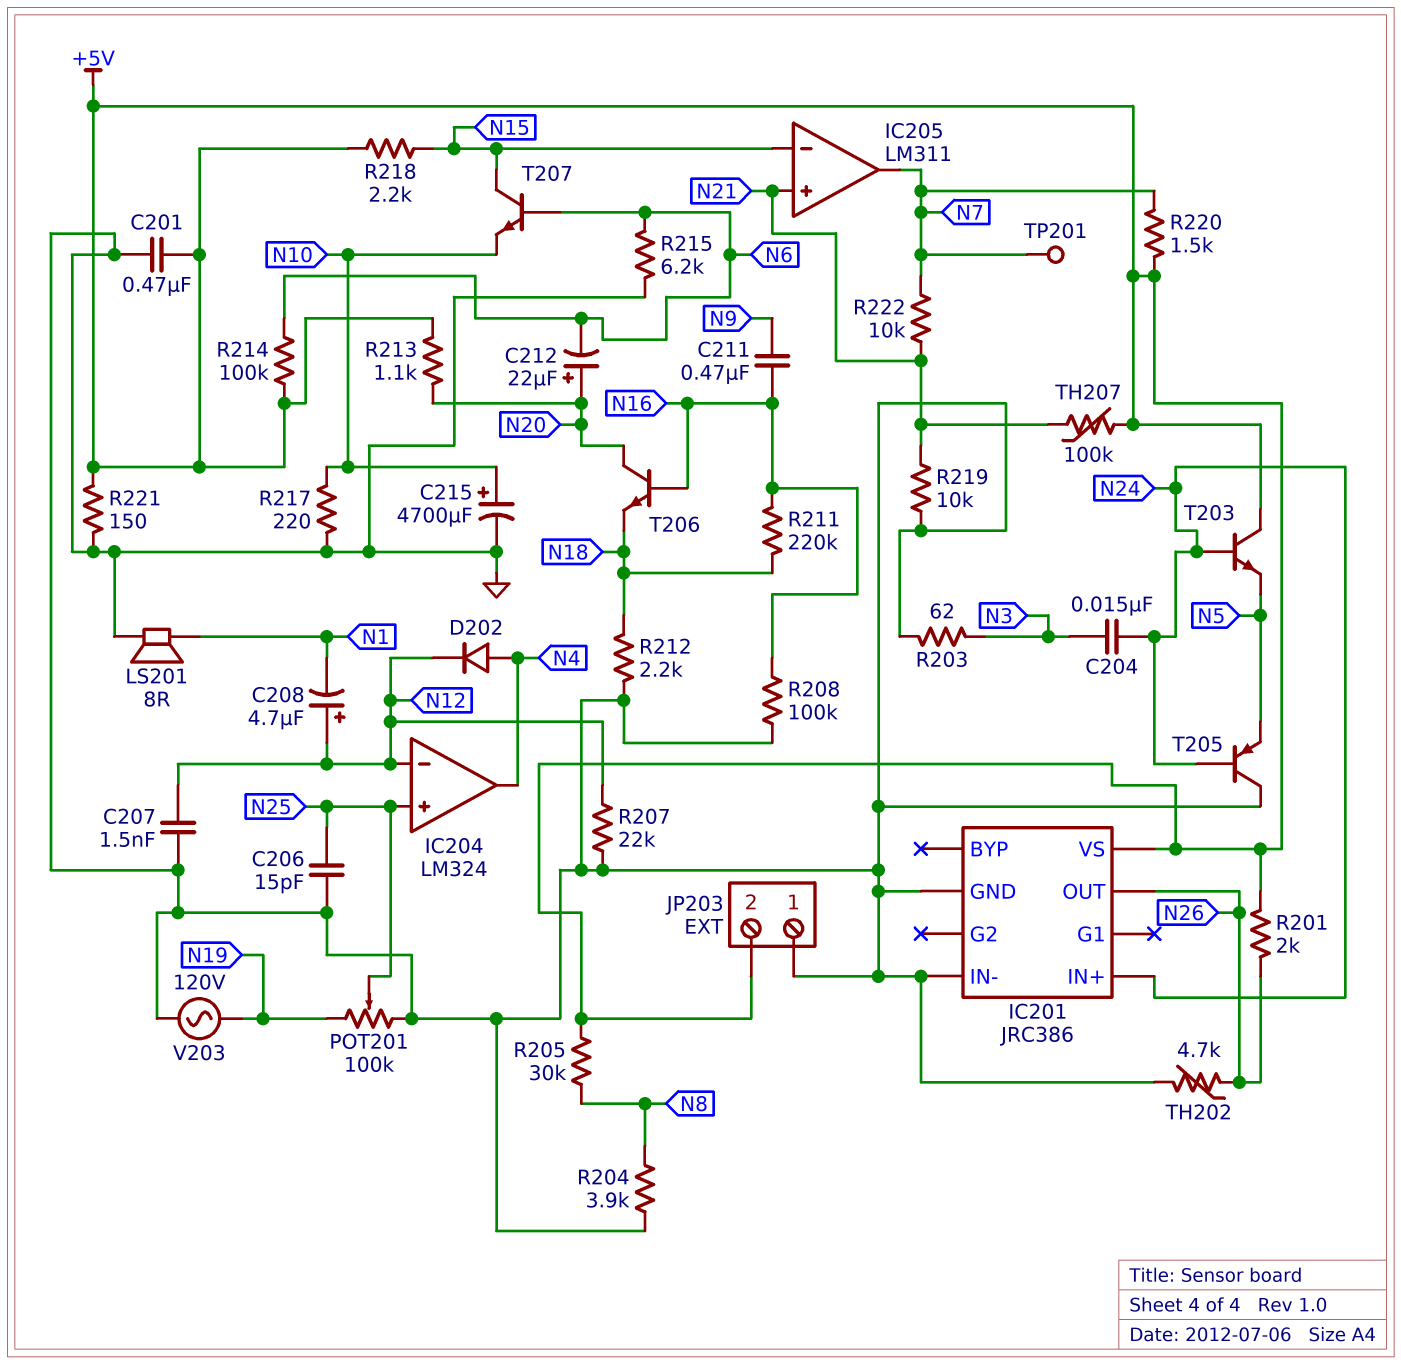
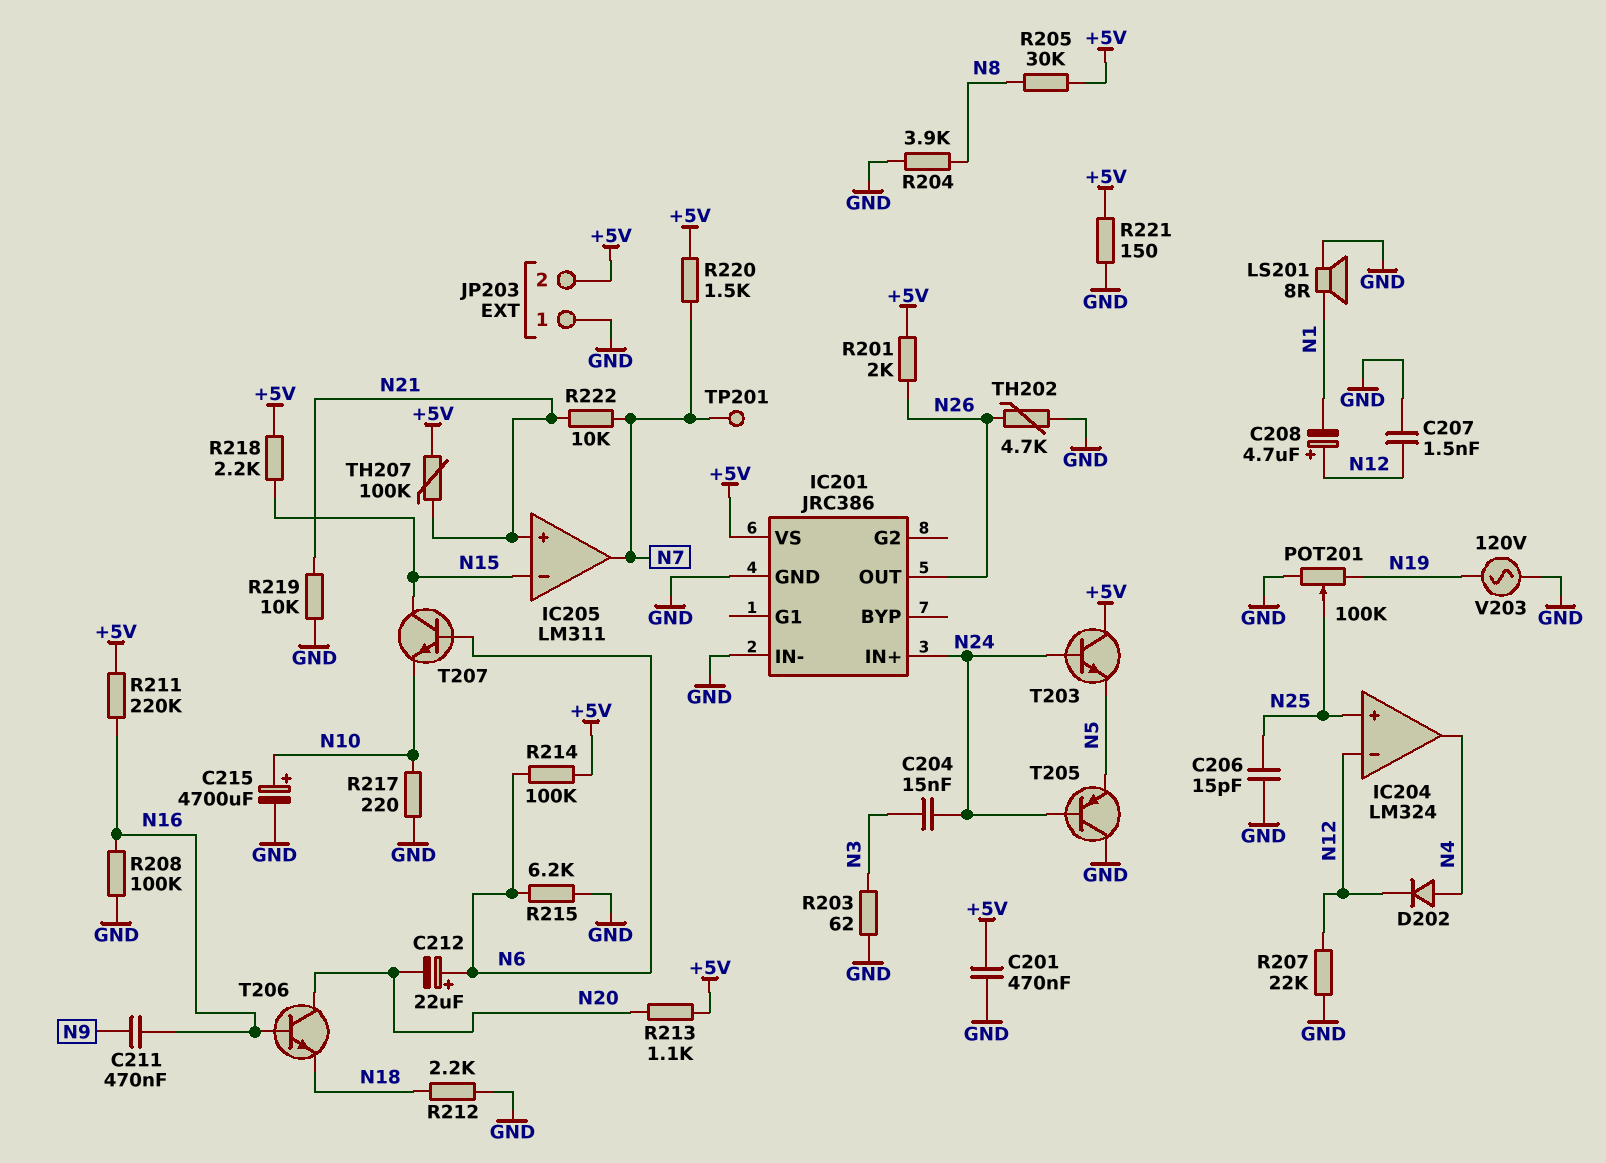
C212: 22uF (plus N20, minus N6) -> 22uF (plus N6, minus N20)
R211: 220k (N16, N18) -> 220k (+5V, N16)

